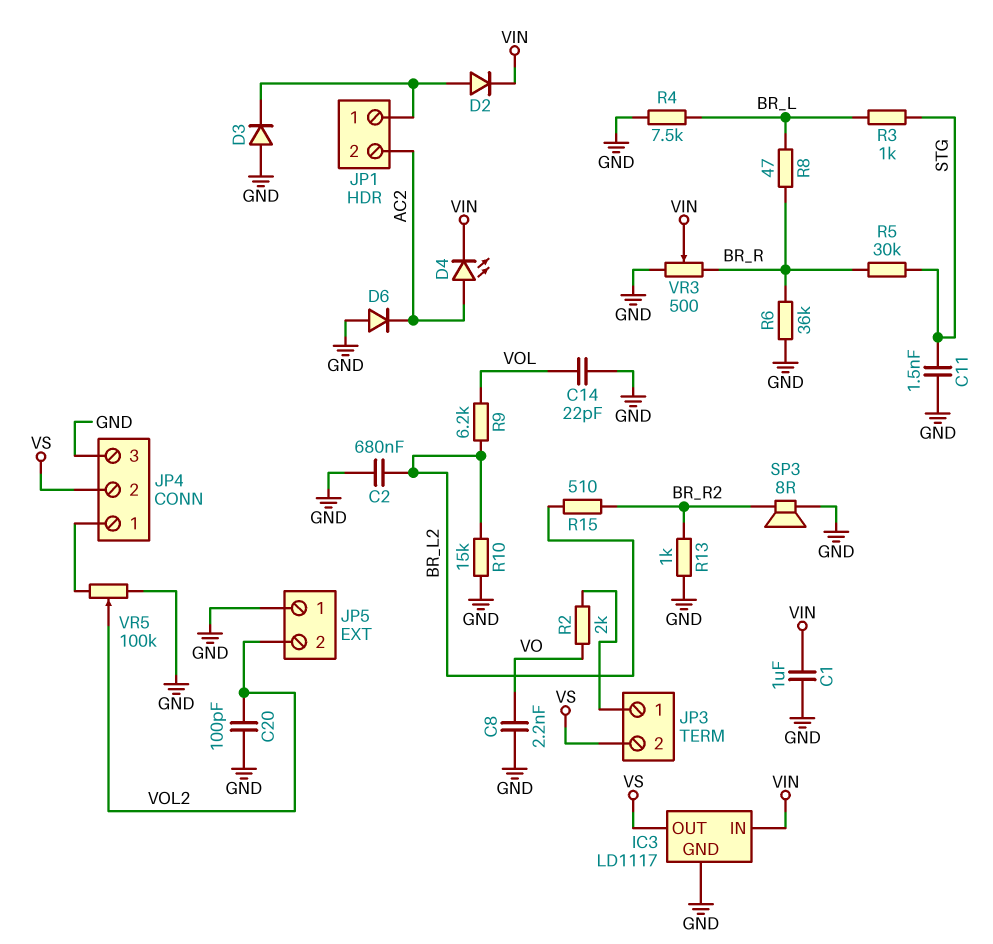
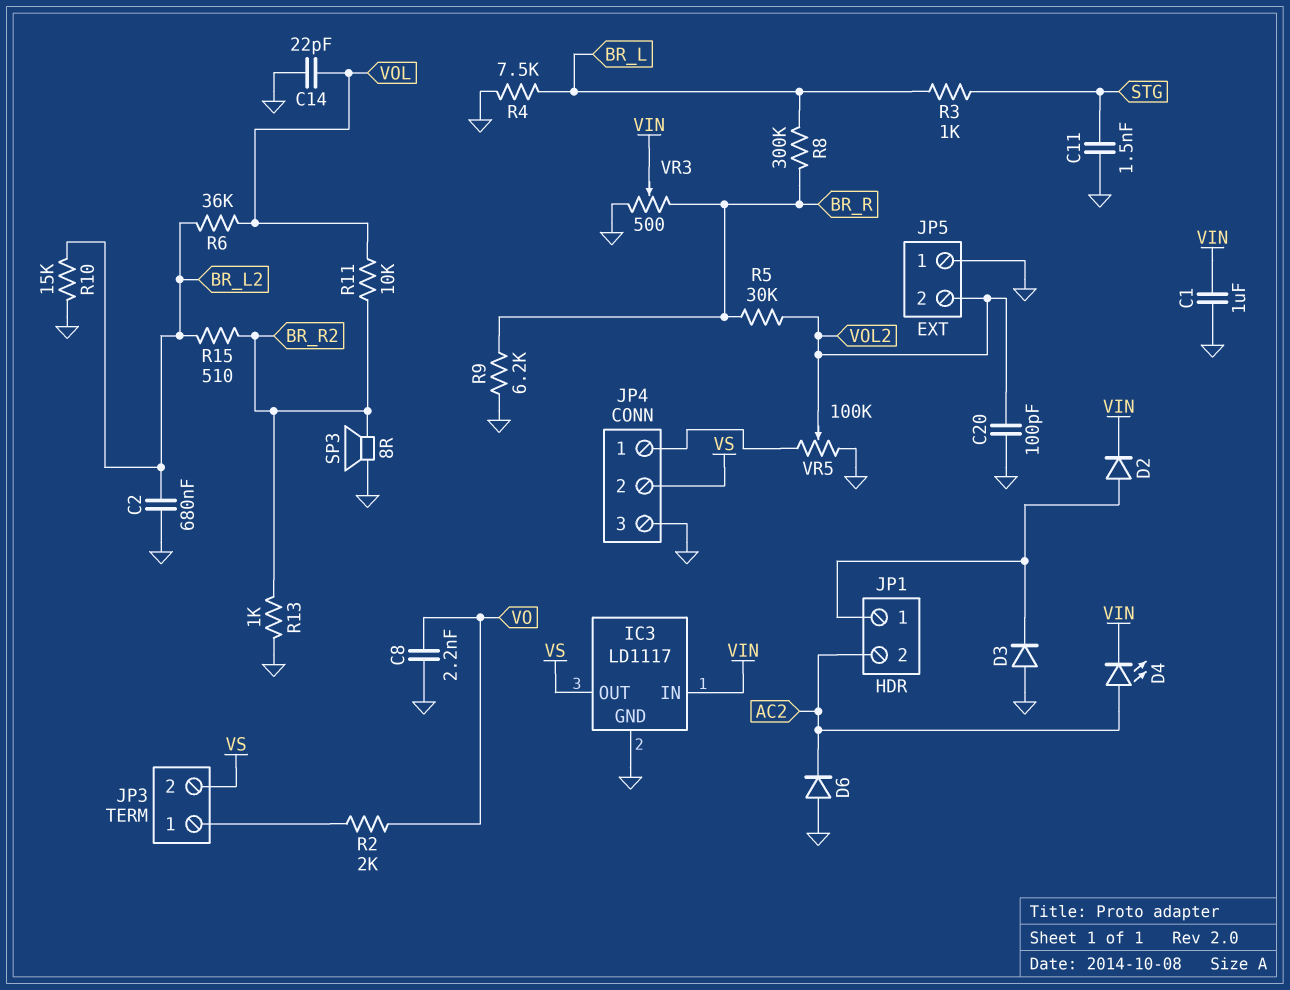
R5: 30k (BR_R, STG) -> 30k (BR_R, VOL2)
R6: 36k (BR_R, GND) -> 36k (BR_L2, VOL)
R8: 47 (BR_L, BR_R) -> 300k (BR_L, BR_R)
R9: 6.2k (BR_L2, VOL) -> 6.2k (BR_R, GND)
R11: none -> 10k (BR_R2, VOL)

